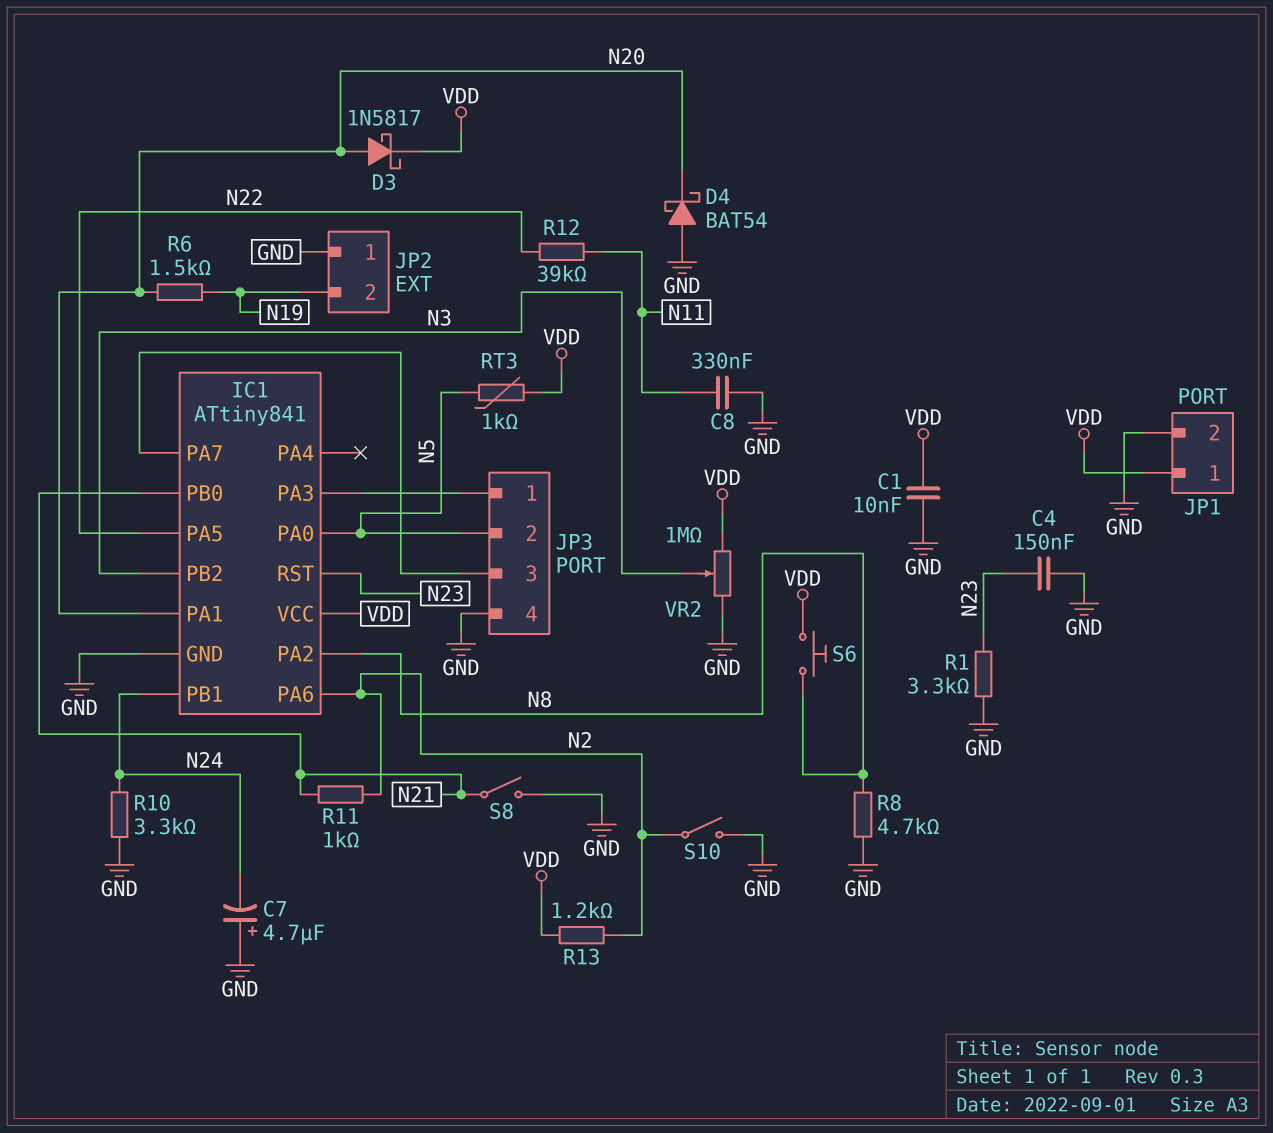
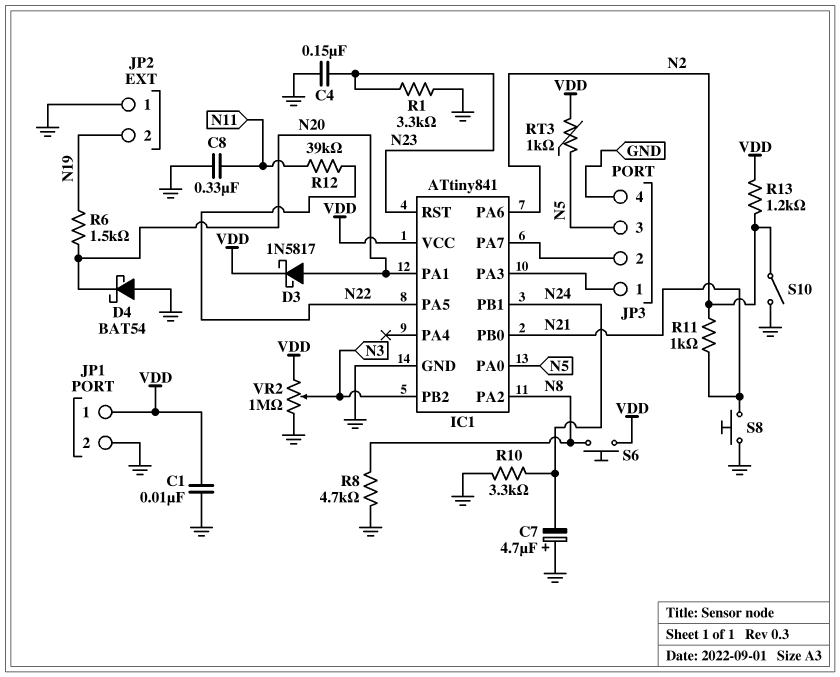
JP3 pin 2: N5 -> IC1/PA7
JP3 pin 3: IC1/PA7 -> N5
S8: switch (GND, N21) -> button (GND, N21)

